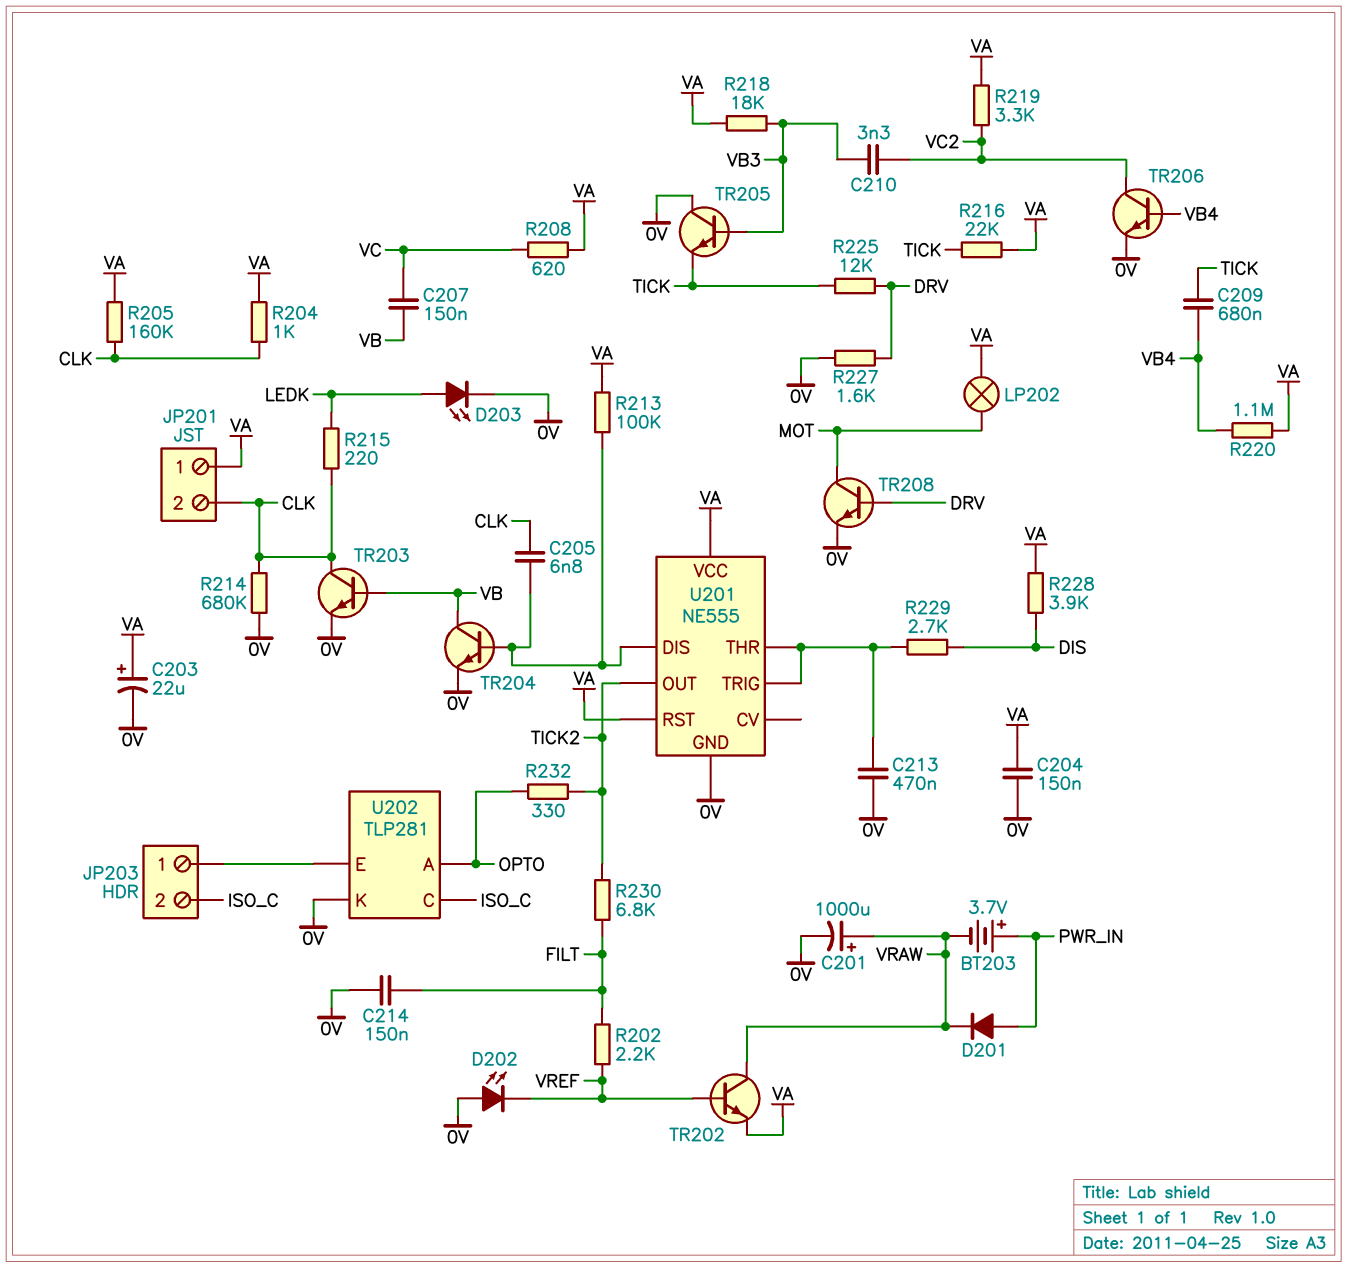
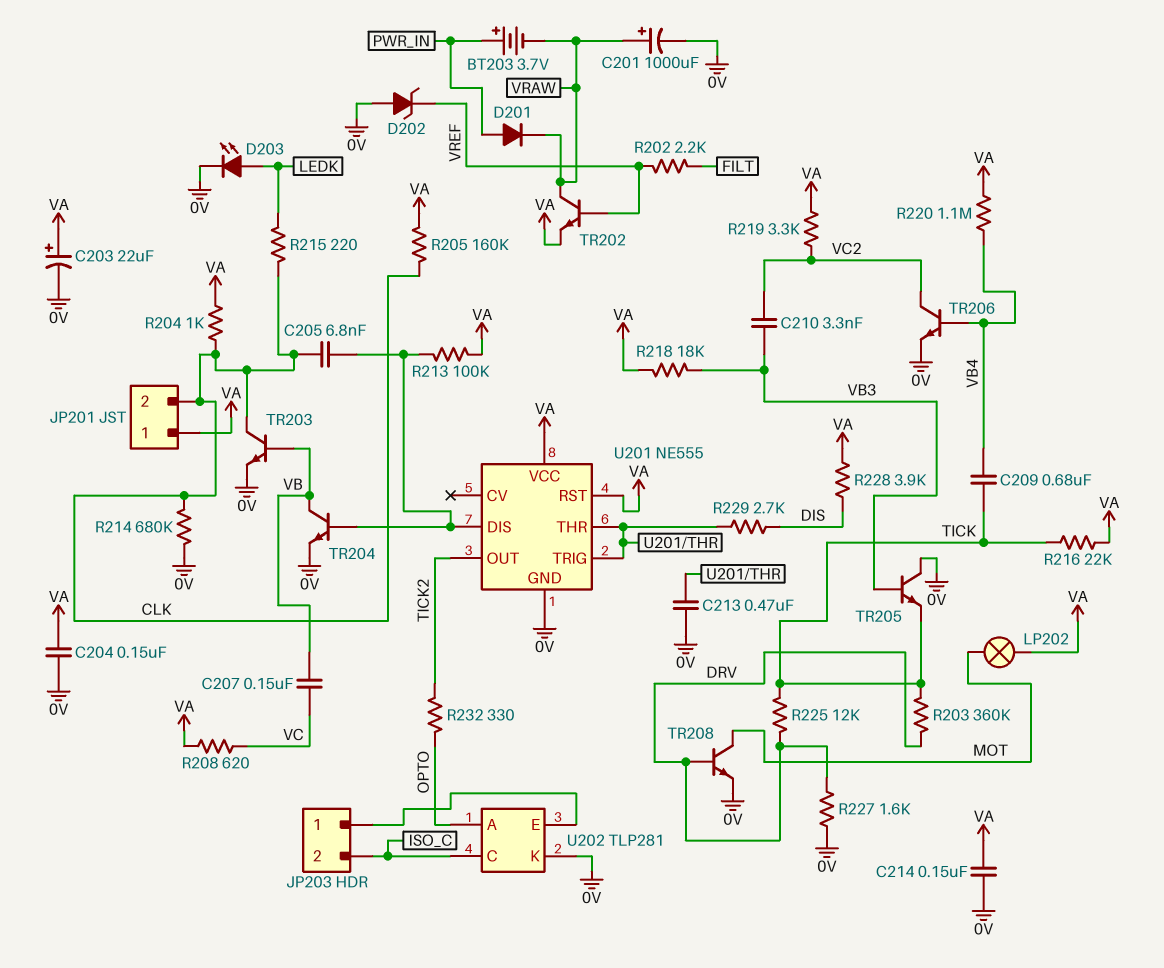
C214: 150nF (0V, FILT) -> 150nF (0V, VA)
D202: LED (A 0V, K VREF) -> zener (A 0V, K VREF)
R203: none -> 360k (DRV, TICK)
R230: 6.8k (FILT, TICK2) -> none

